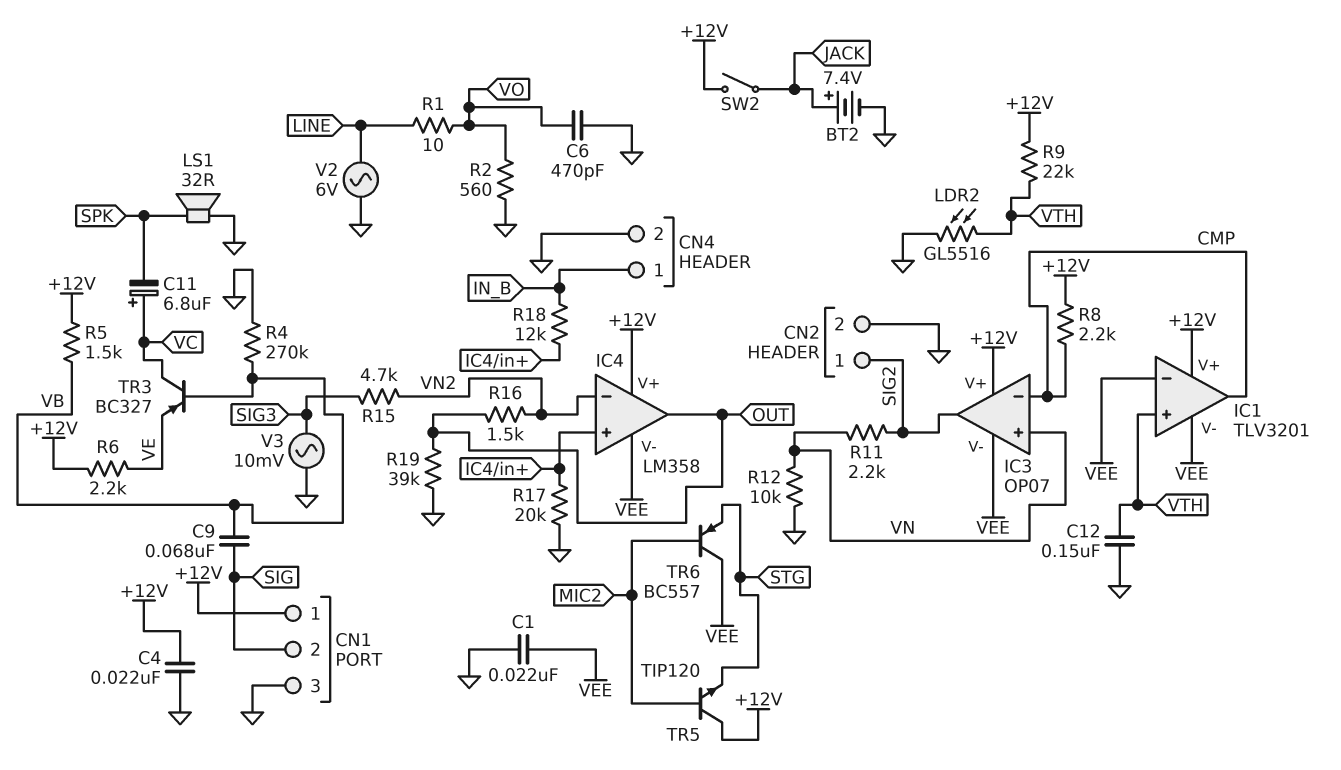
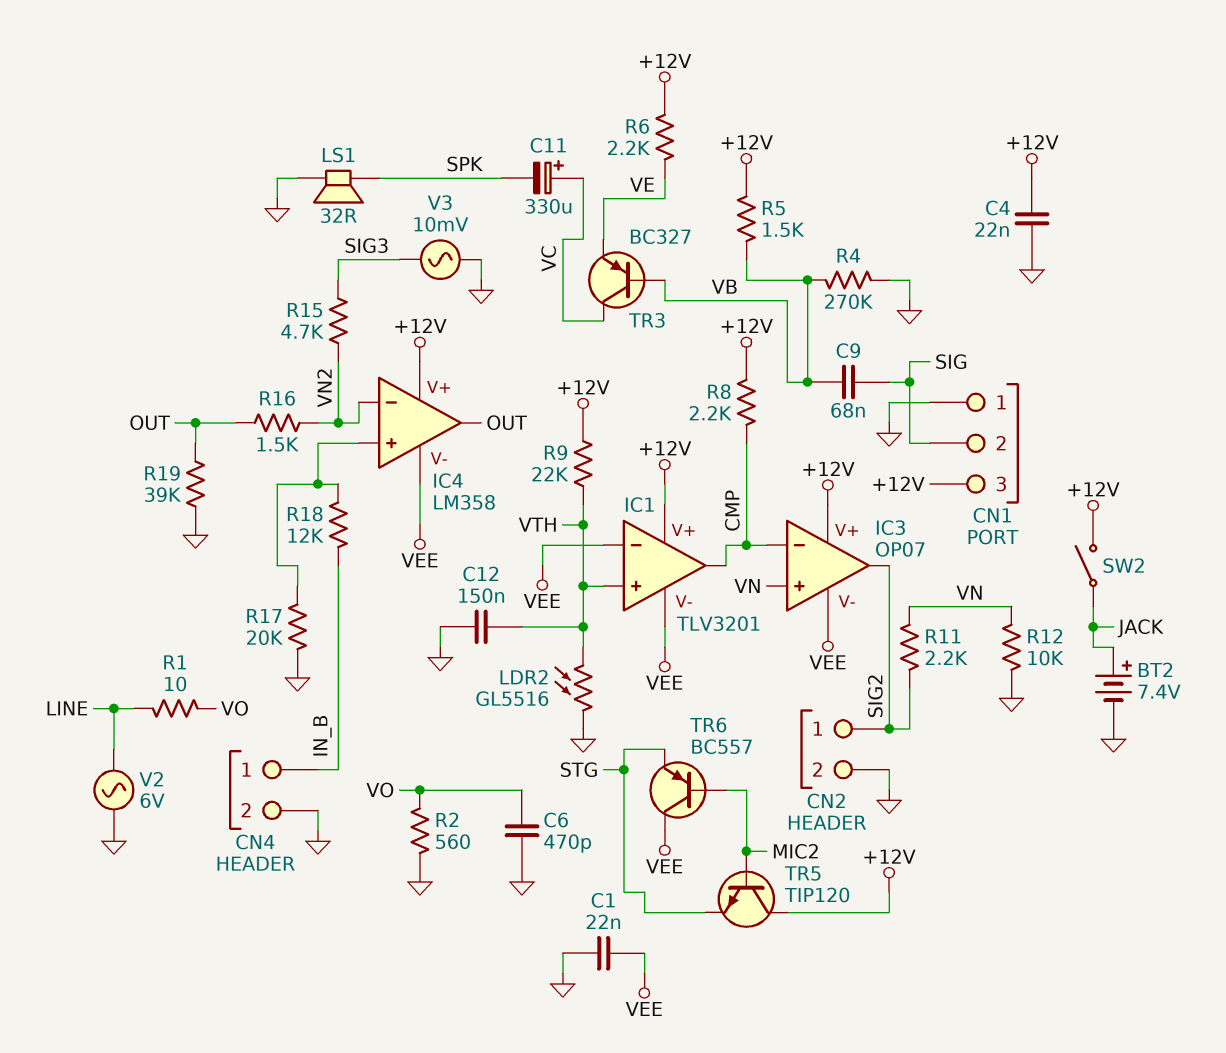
C11: 6.8uF (plus VC, minus SPK) -> 330uF (plus VC, minus SPK)
CN1 pin 1: +12V -> GND
CN1 pin 3: GND -> +12V

